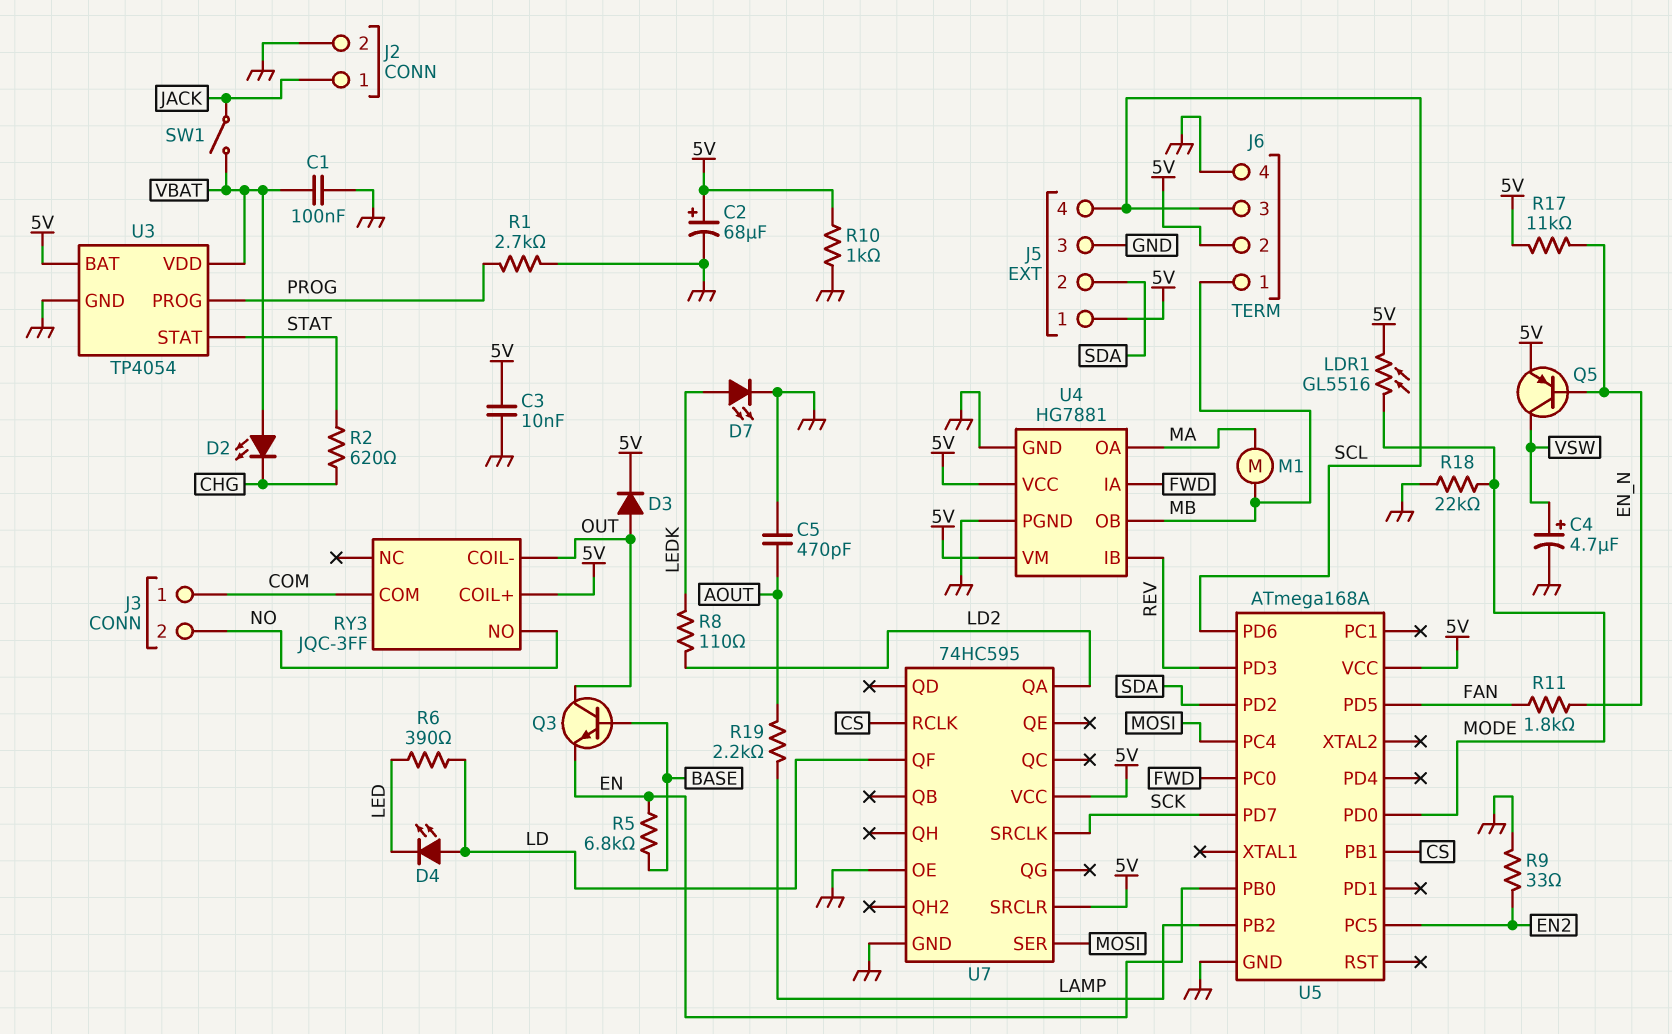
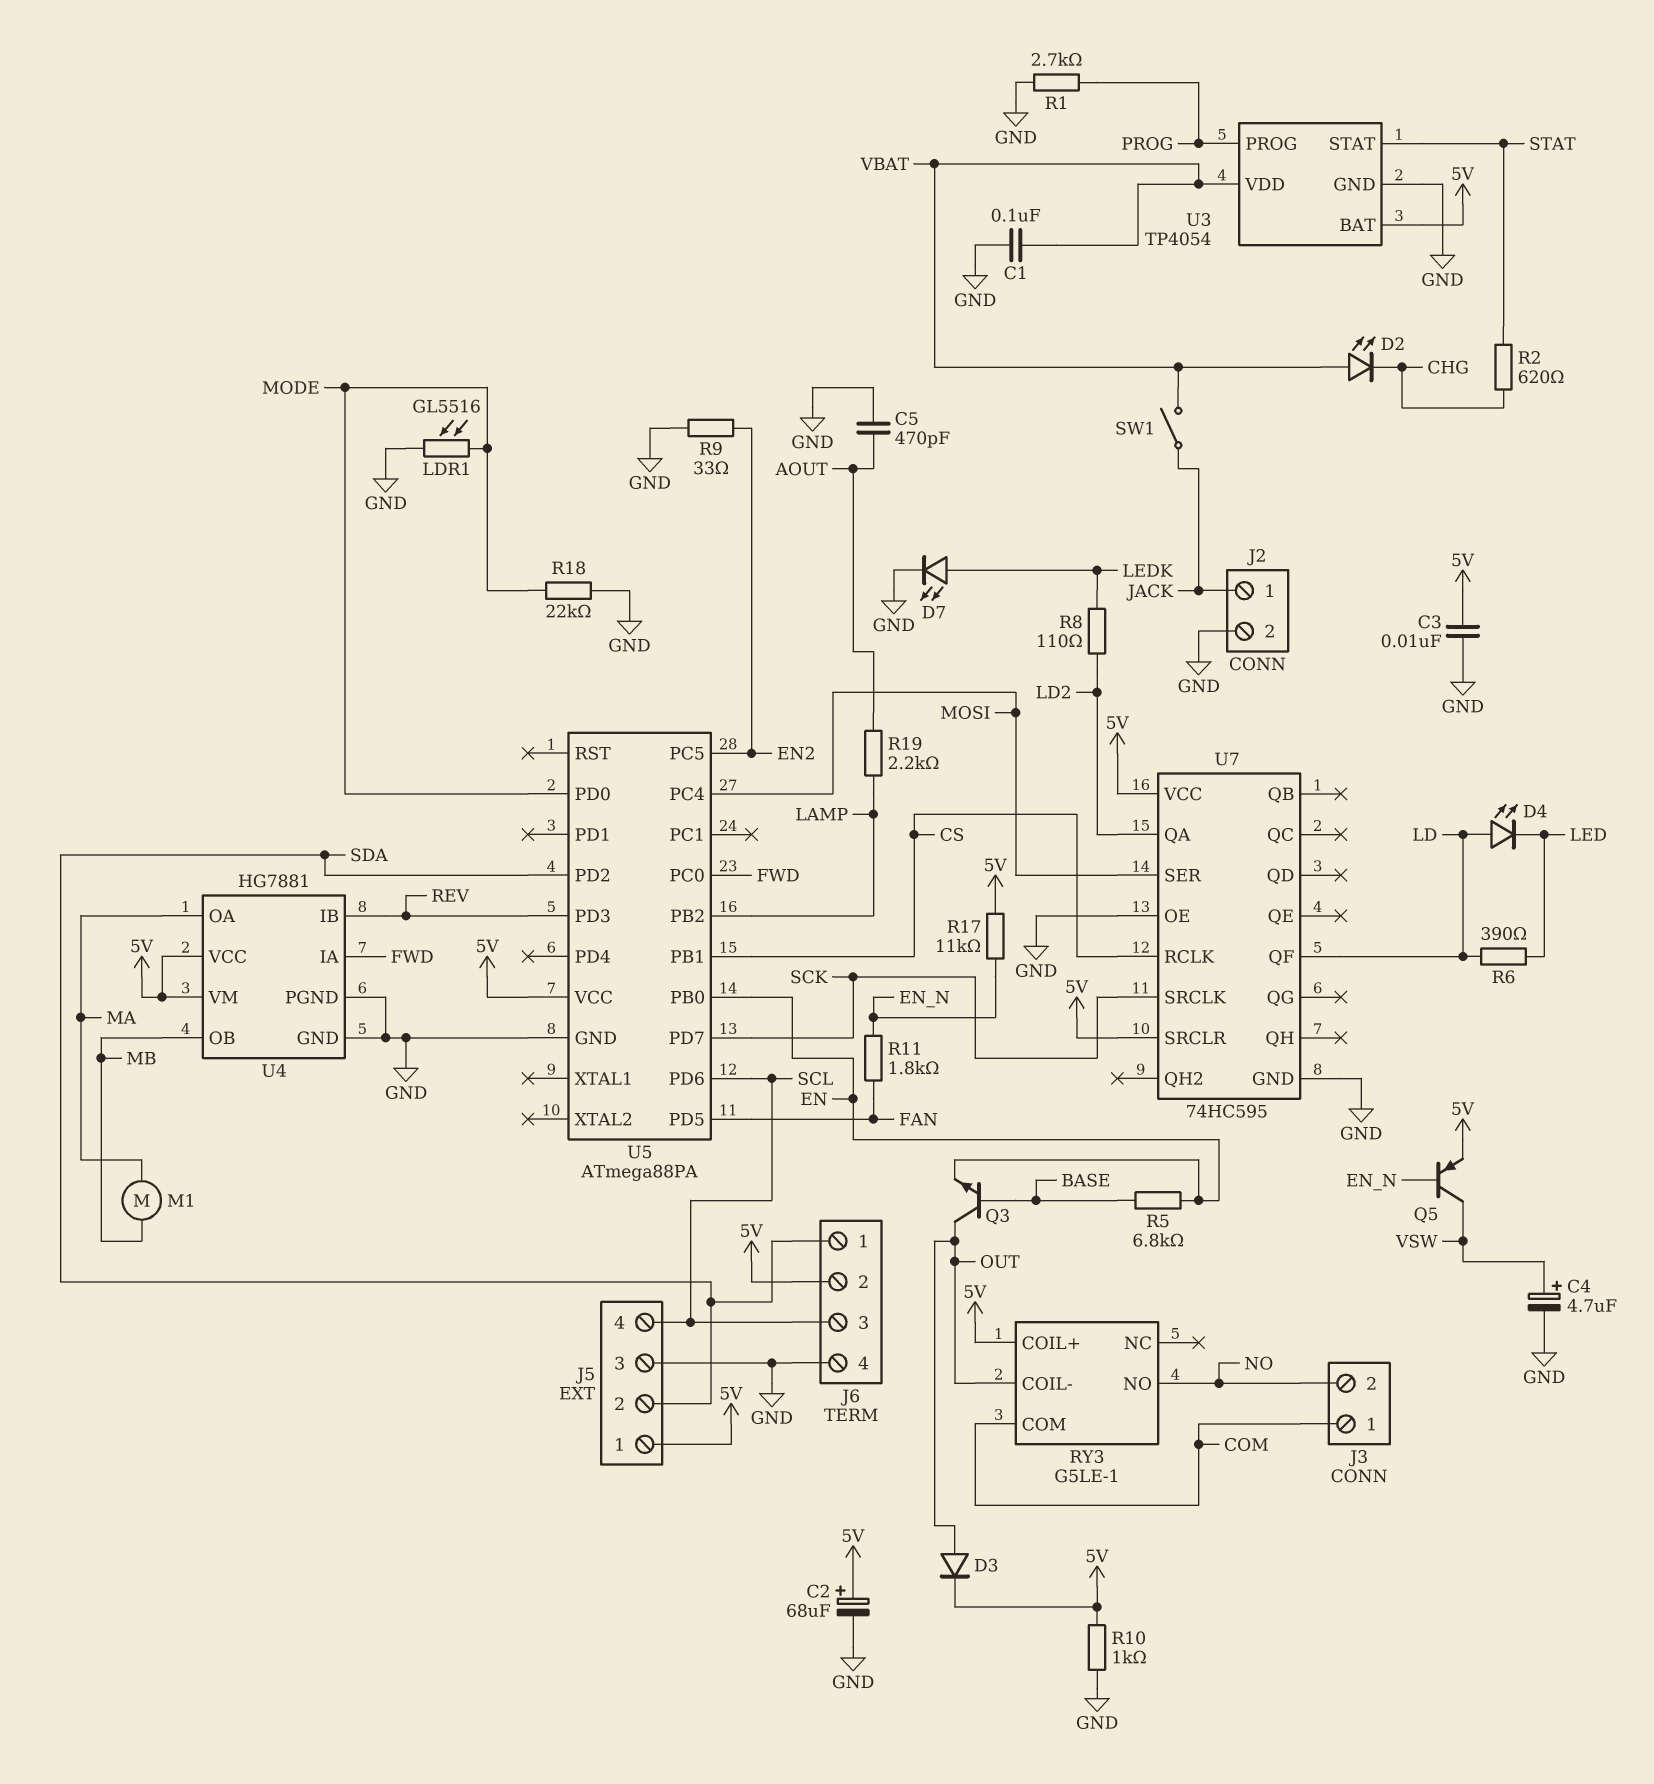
J6 pin 1: MB -> SDA
LDR1: GL5516 (5V, MODE) -> GL5516 (GND, MODE)
RY3: JQC-3FF -> G5LE-1
U5: ATmega168A -> ATmega88PA

